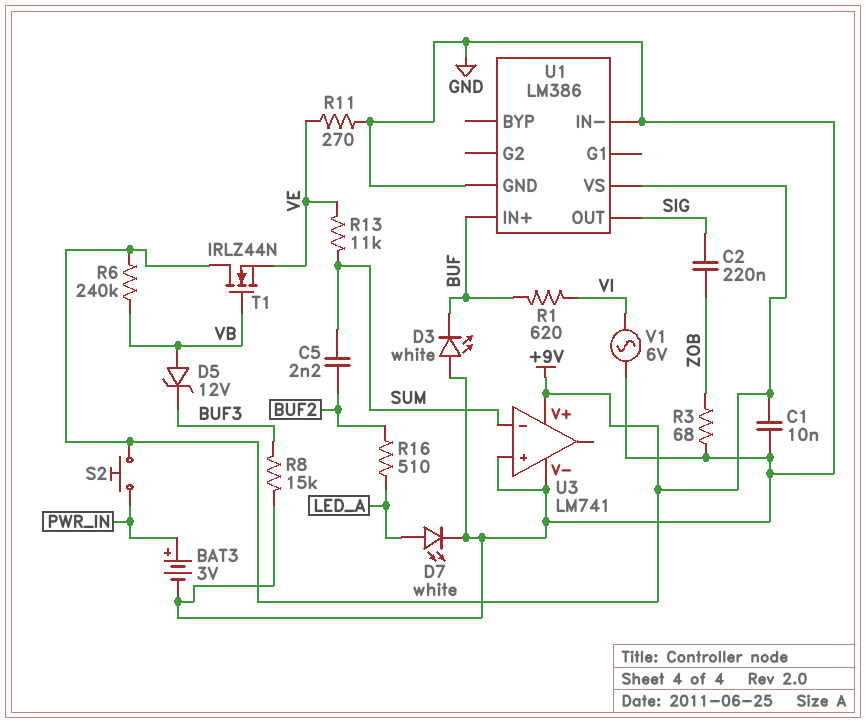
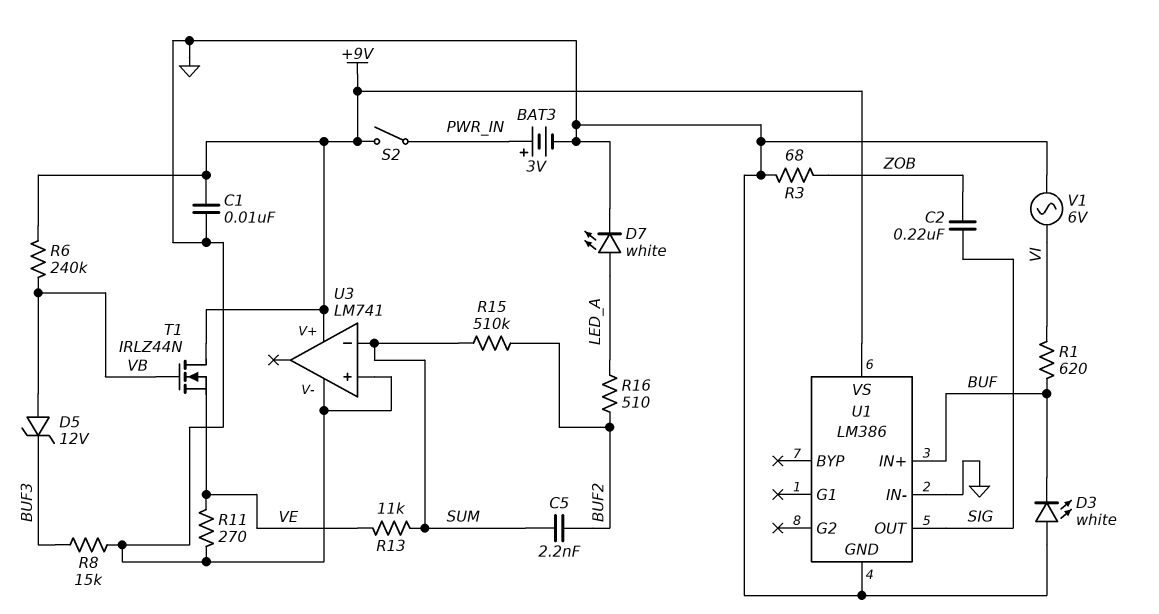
R15: none -> 510k (BUF2, SUM)
S2: button (+9V, PWR_IN) -> switch (+9V, PWR_IN)

